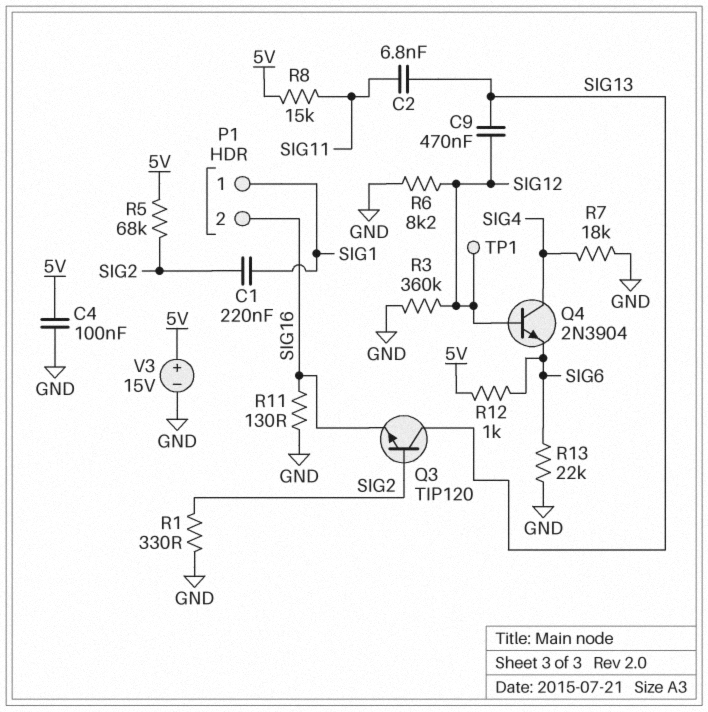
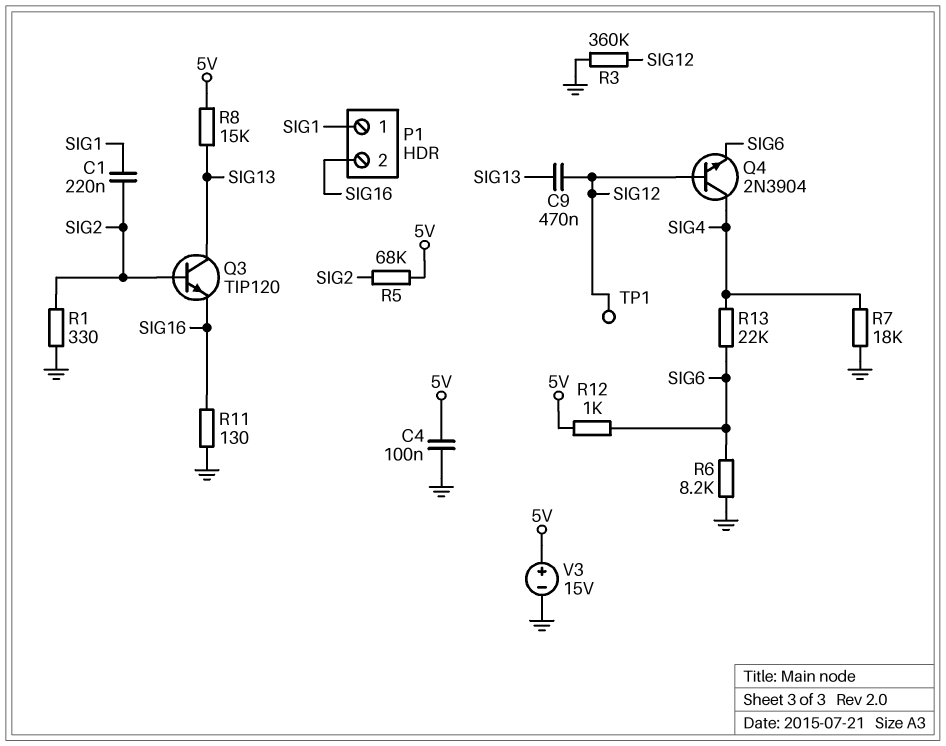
C2: 6.8nF (SIG11, SIG13) -> none
R6: 8.2k (GND, SIG12) -> 8.2k (GND, SIG6)
R8: 15k (5V, SIG11) -> 15k (5V, SIG13)
R13: 22k (GND, SIG6) -> 22k (SIG4, SIG6)

